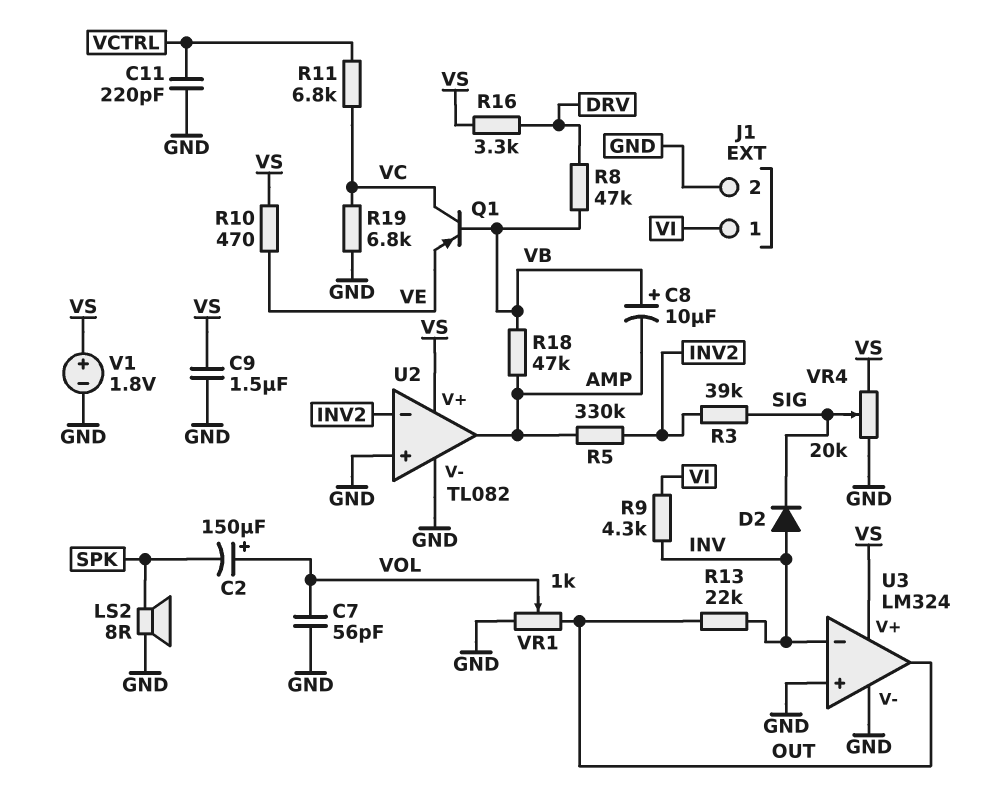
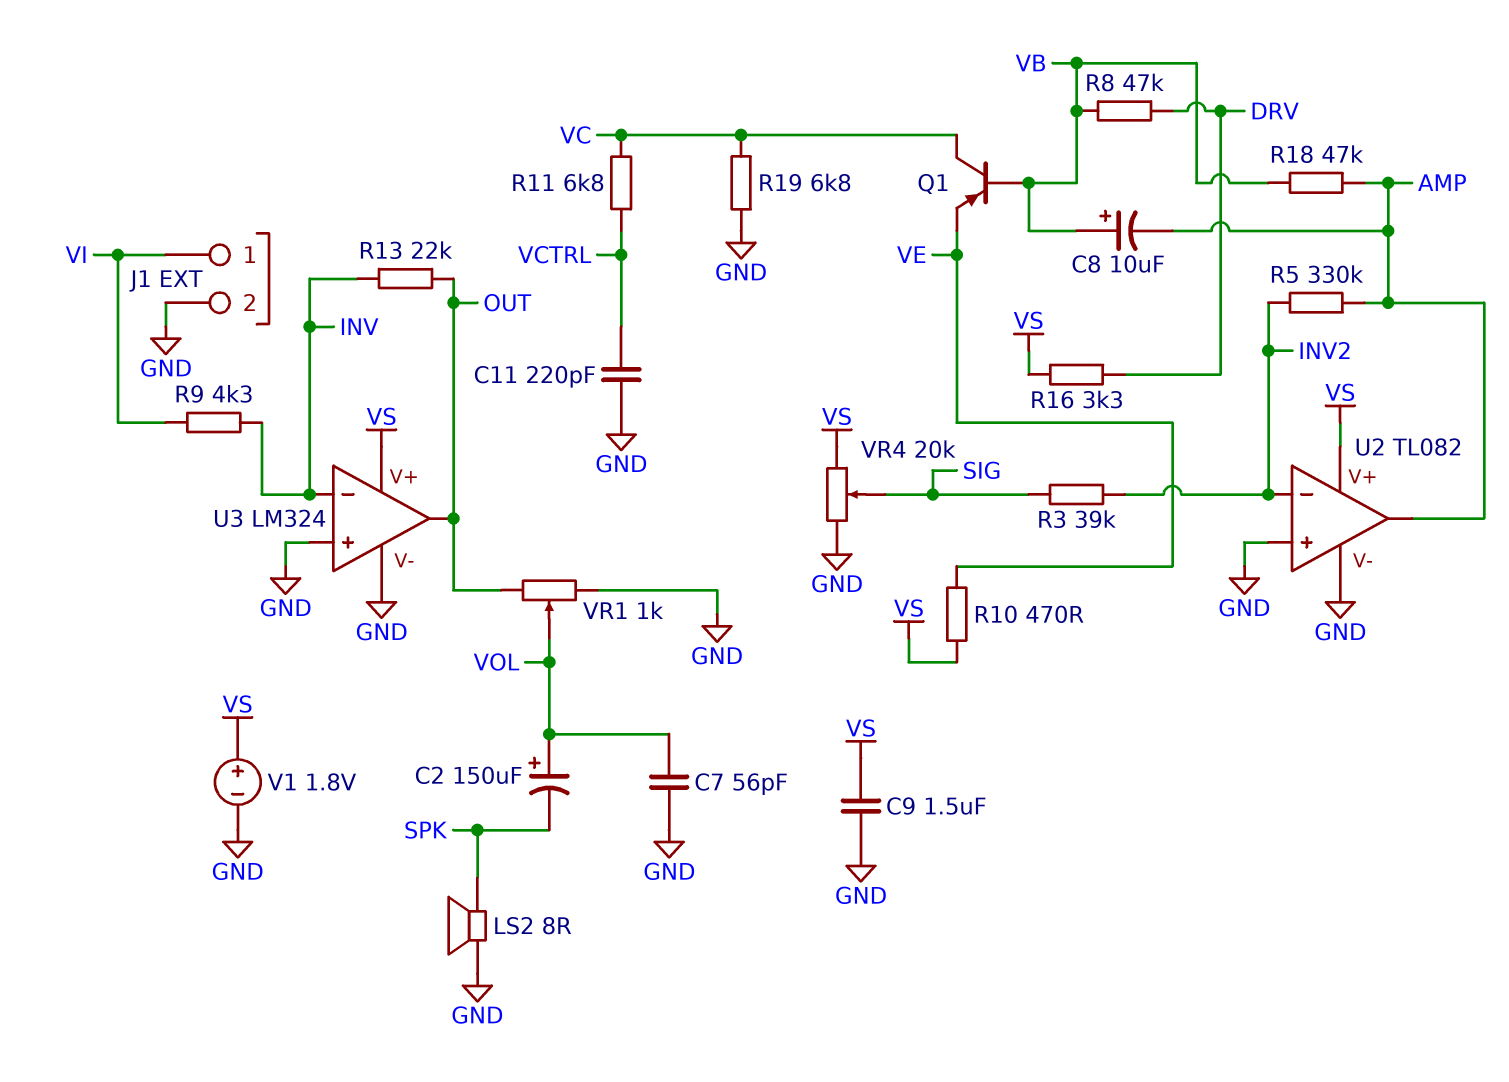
D2: diode (A INV, K SIG) -> none

